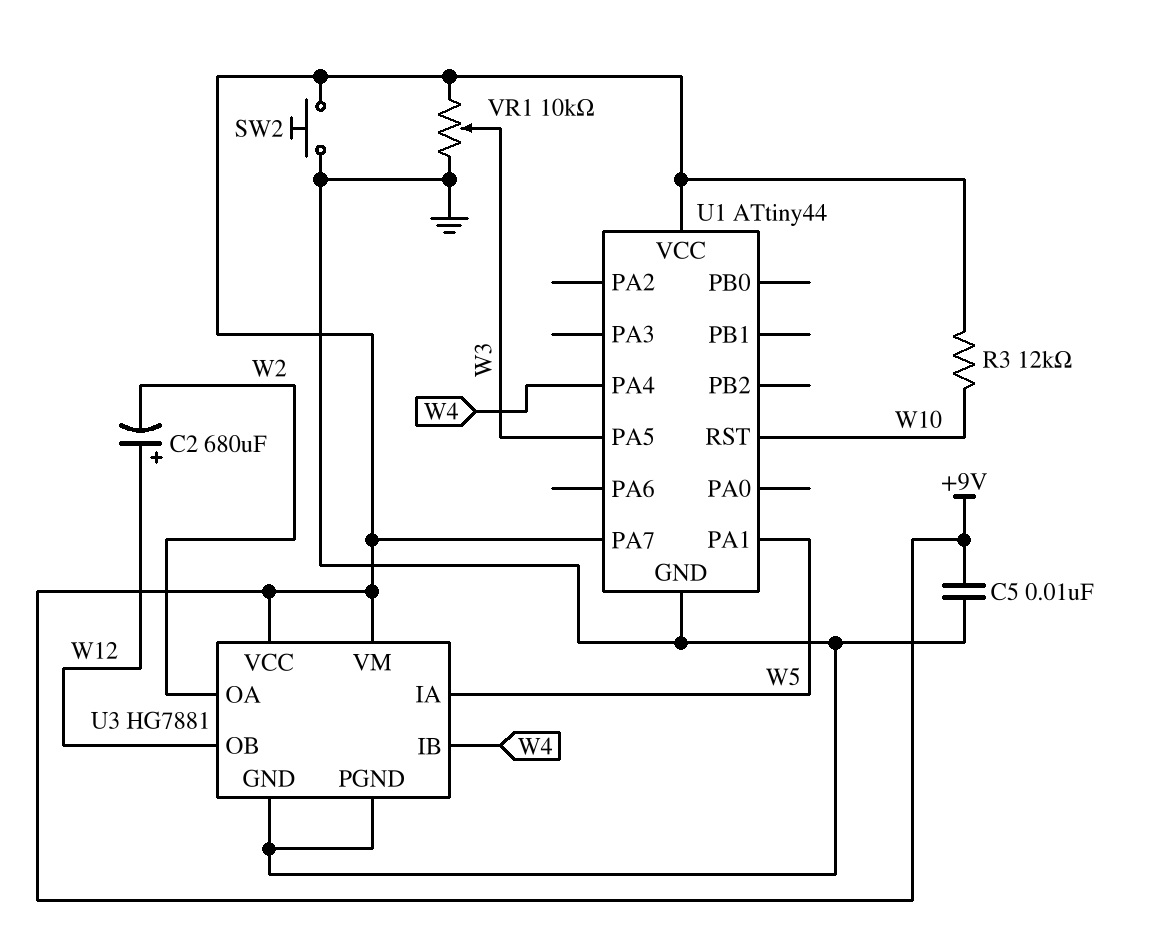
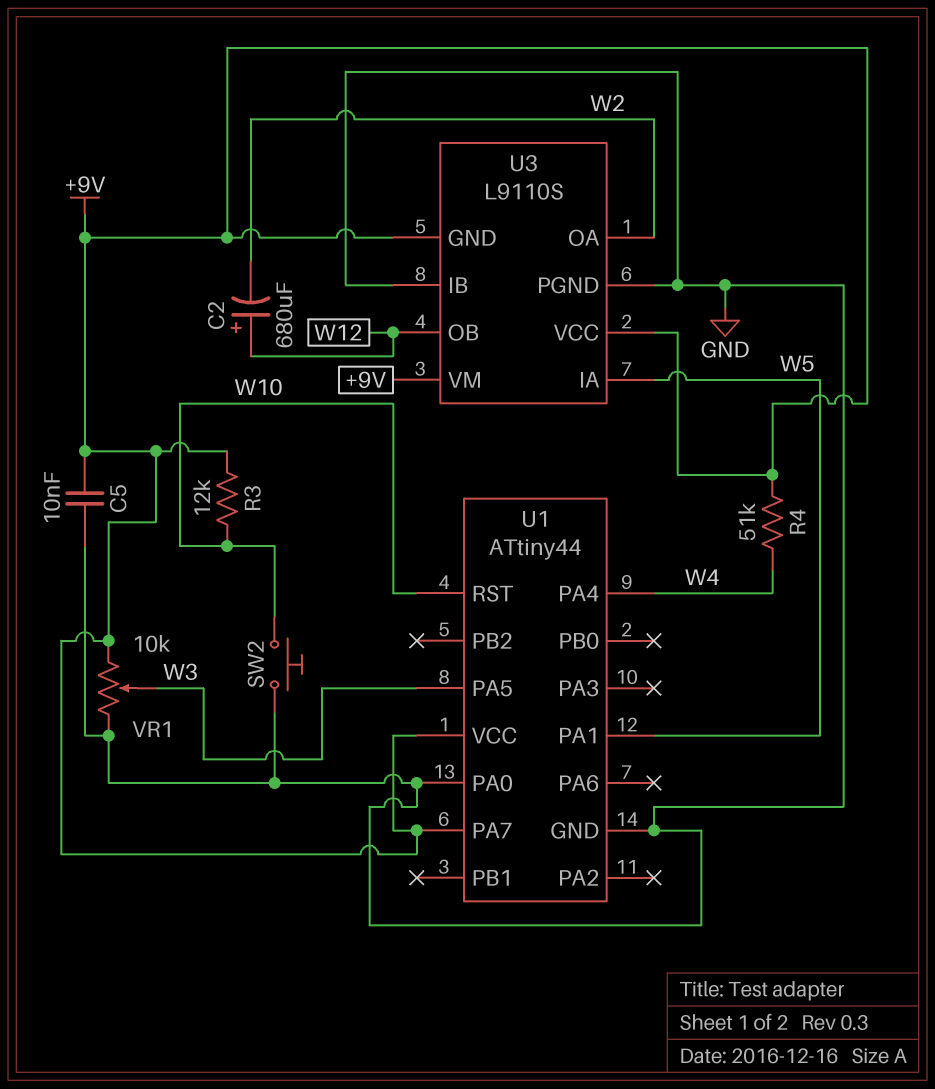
R4: none -> 51k (+9V, W4)
SW2: button (+9V, GND) -> button (GND, W10)
U1 pin PA0: none -> GND
U3: HG7881 -> L9110S
U3 pin GND: GND -> +9V
U3 pin IB: W4 -> GND

